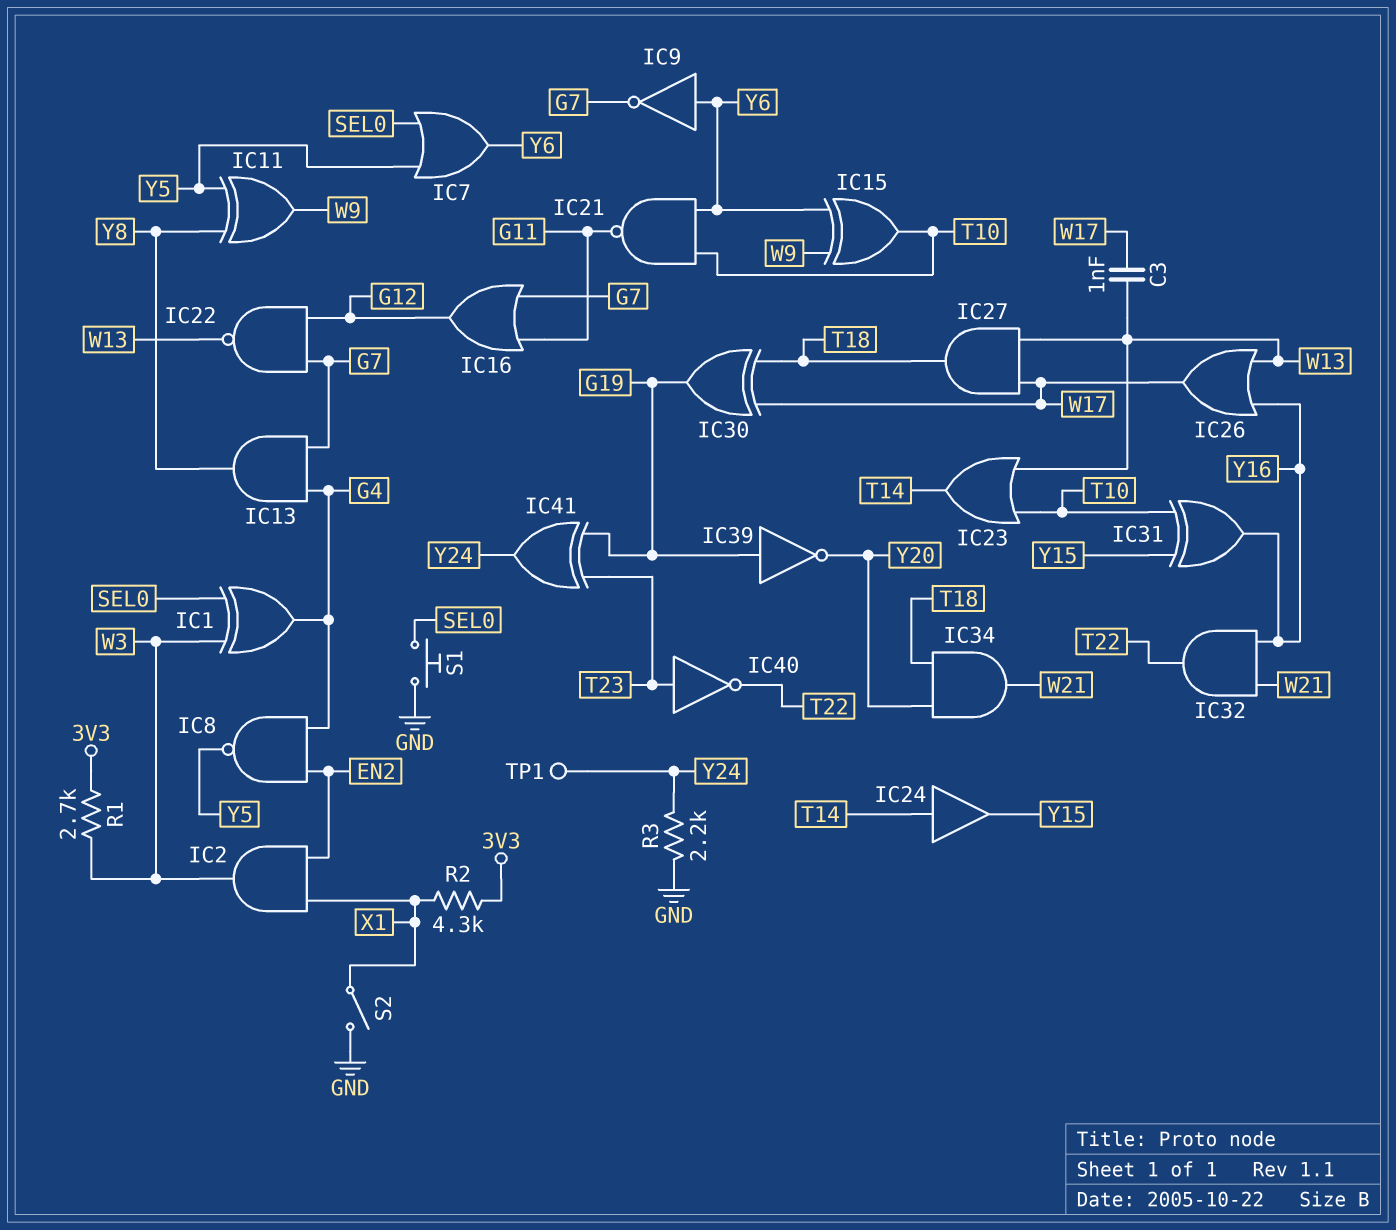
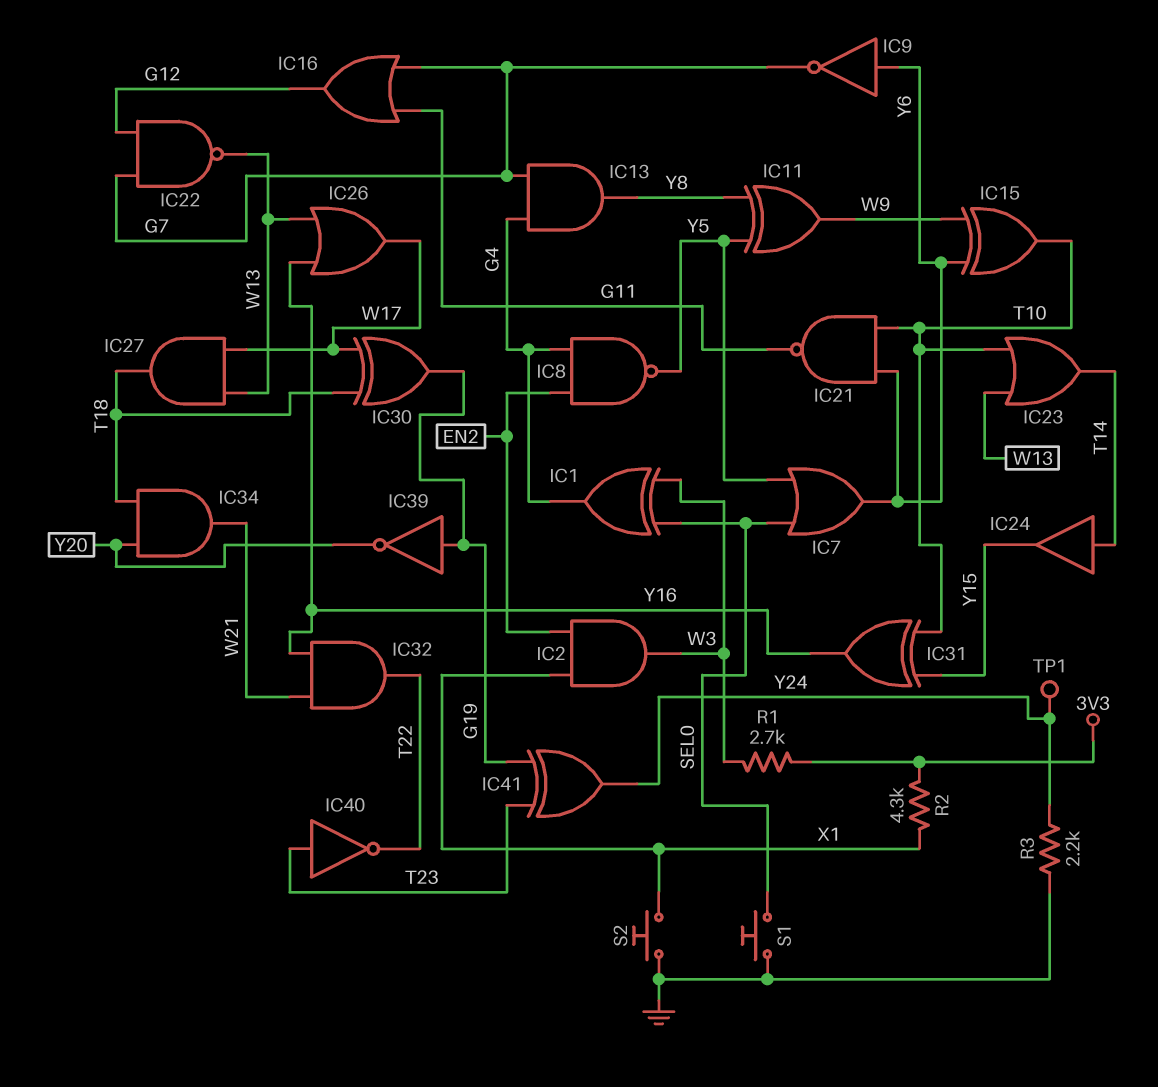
C3: 1nF (W13, W17) -> none
S2: switch (GND, X1) -> button (GND, X1)

